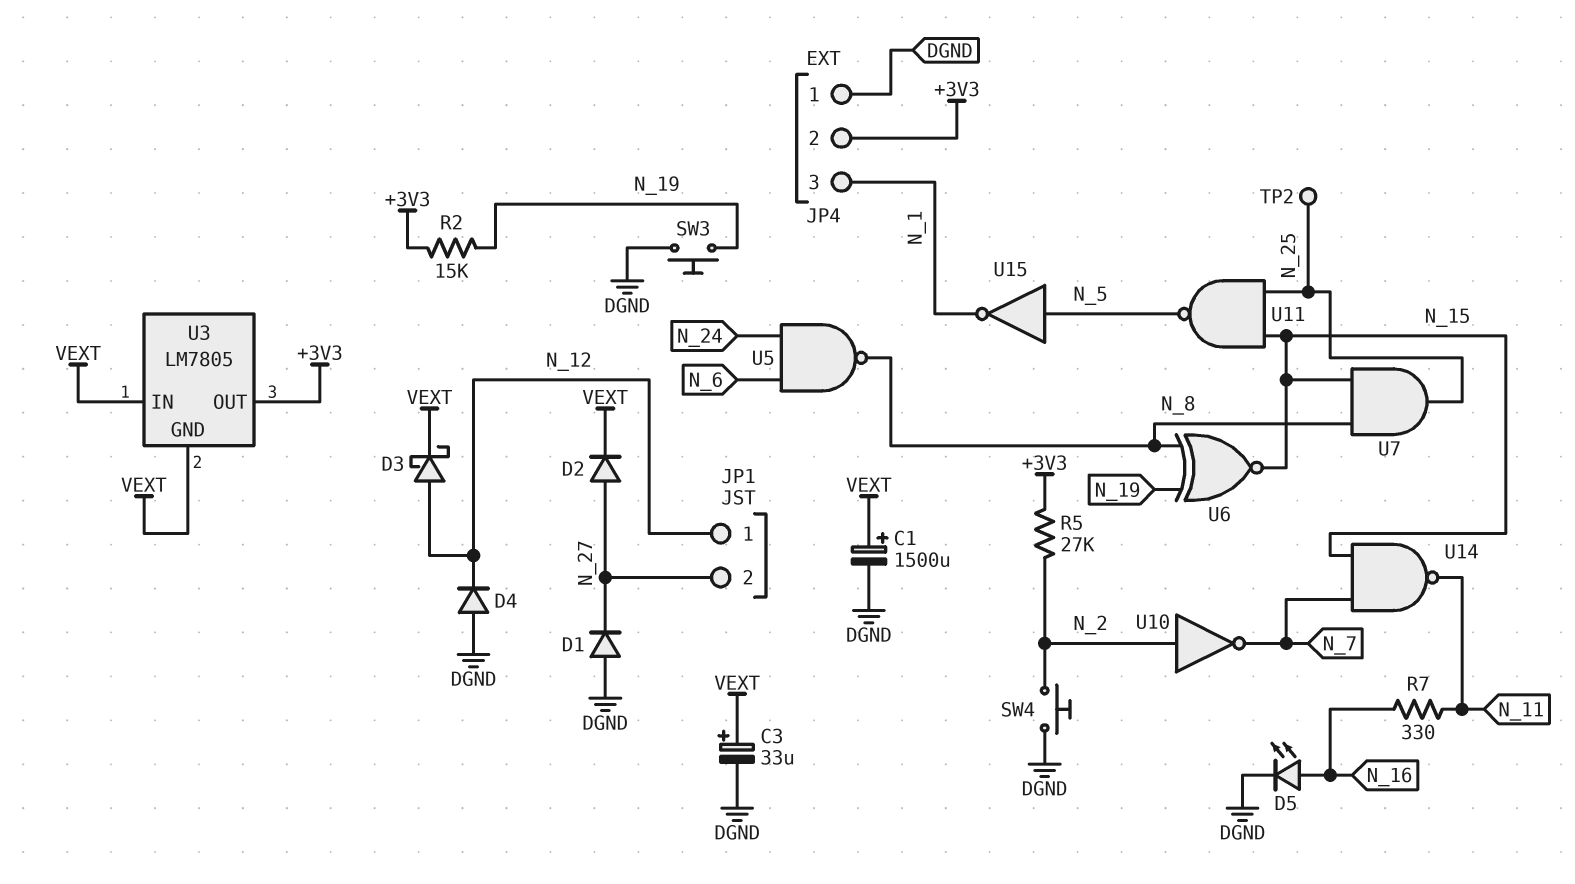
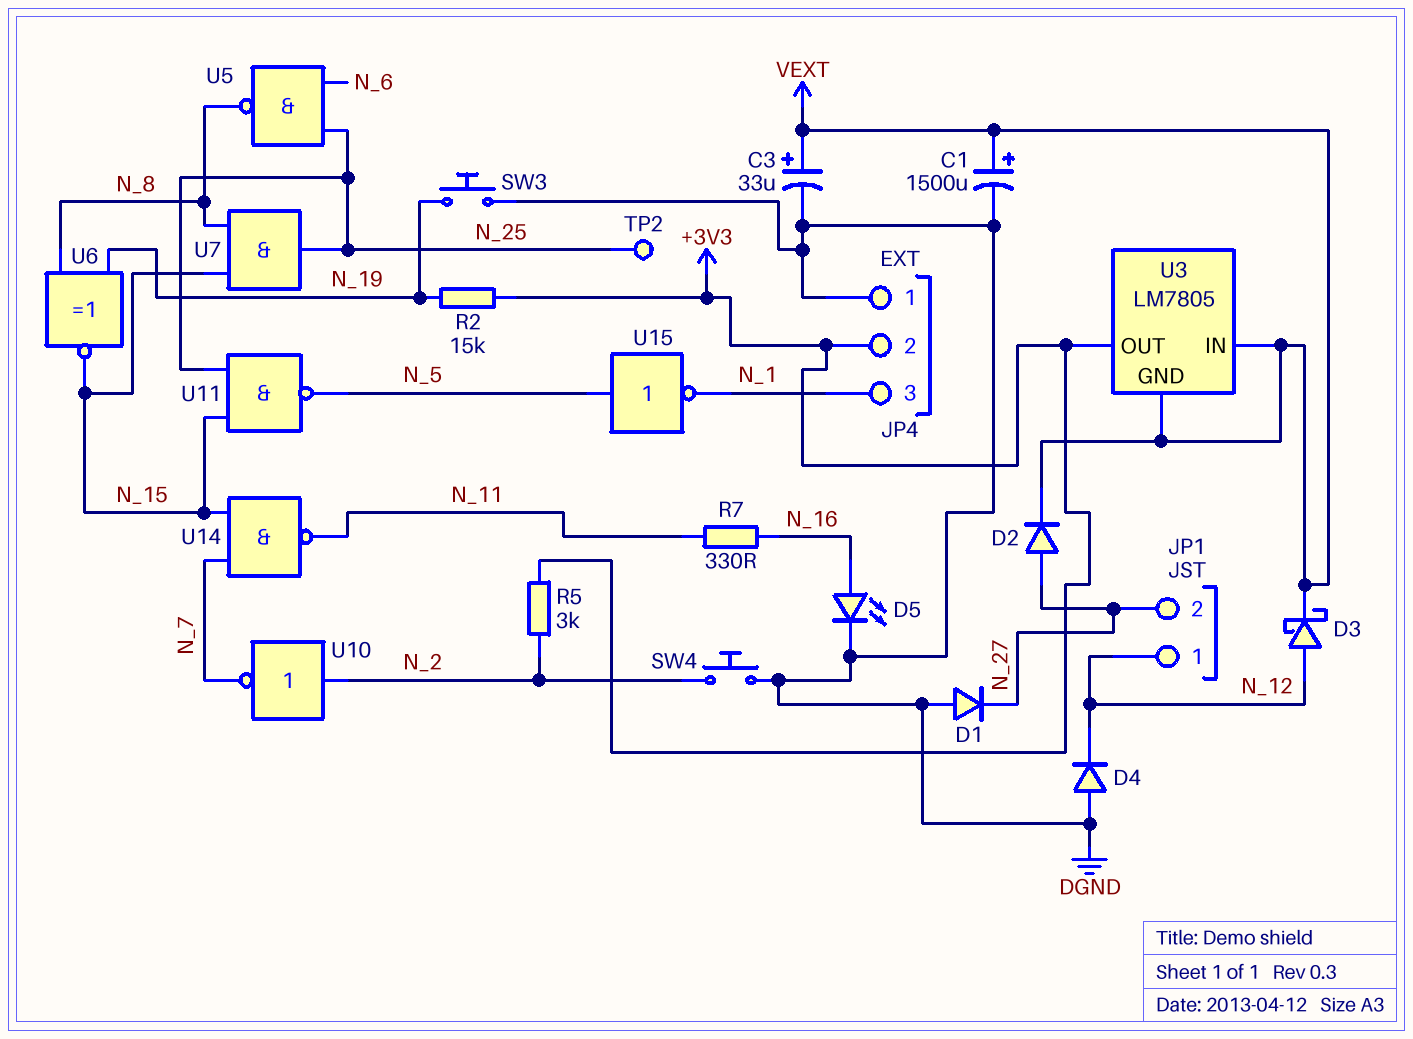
R5: 27k (+3V3, N_2) -> 3k (+3V3, N_2)
U5: NAND (in N_6, in N_24, out N_8) -> NAND (in N_6, in N_25, out N_8)

